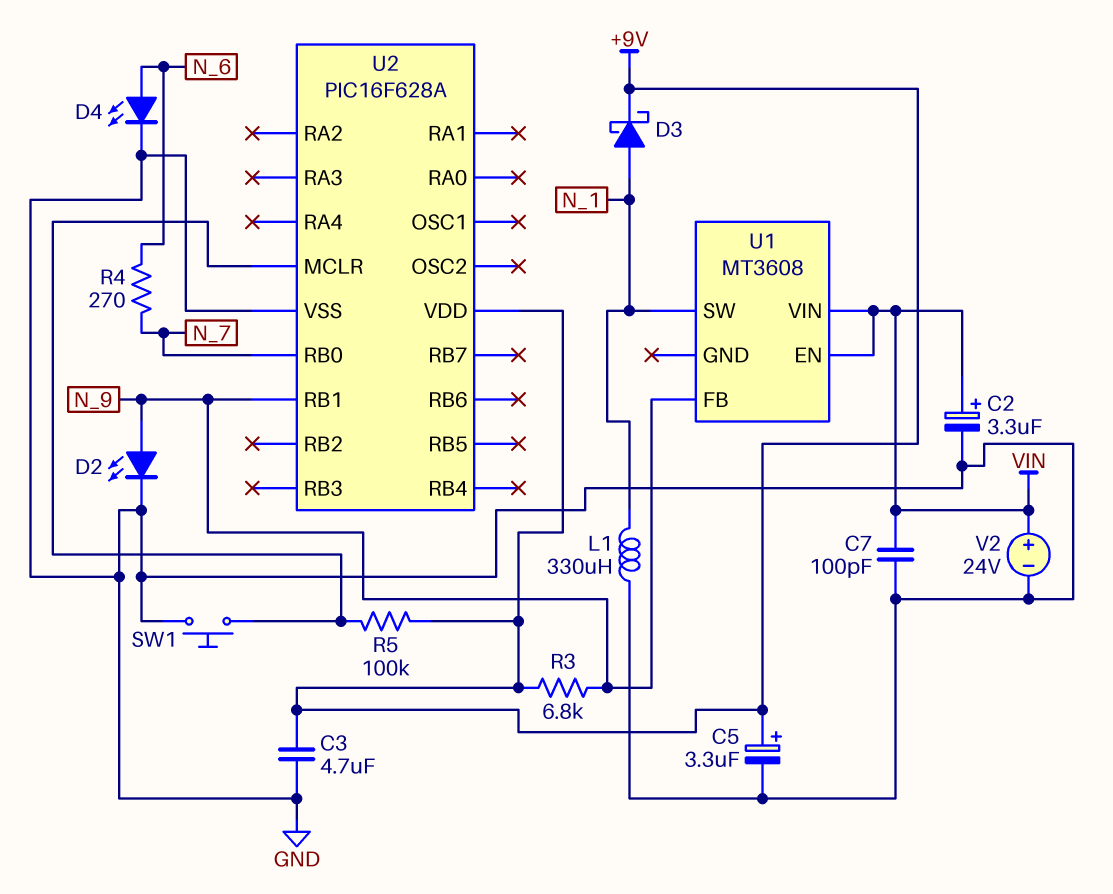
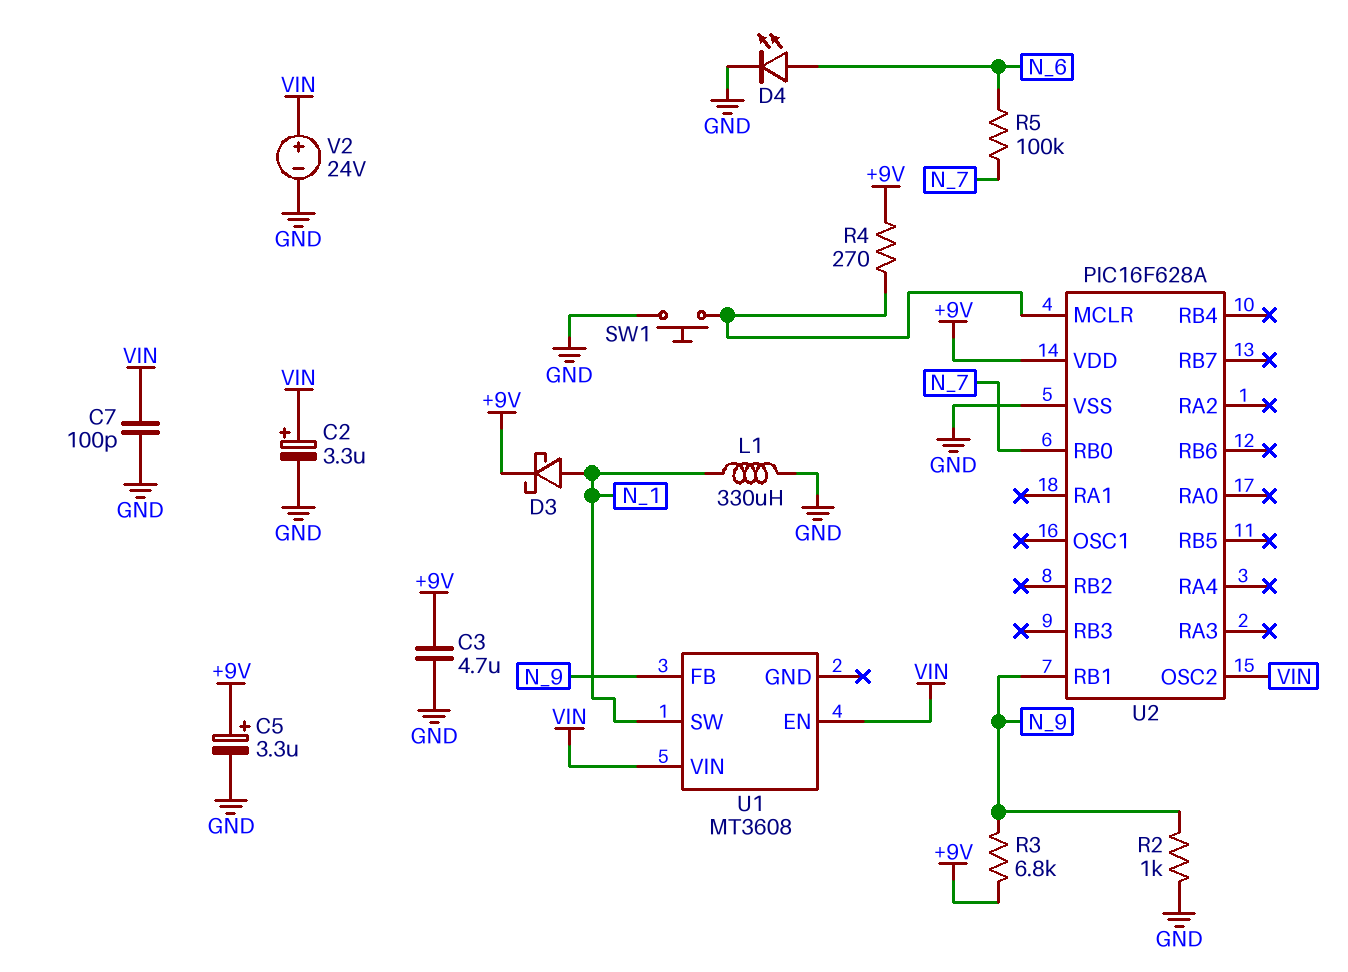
D2: LED (A N_9, K GND) -> none
R2: none -> 1k (GND, N_9)
R4: 270 (N_6, N_7) -> 270 (+9V, U2/MCLR)
R5: 100k (+9V, U2/MCLR) -> 100k (N_6, N_7)
U2 pin OSC2: none -> VIN

